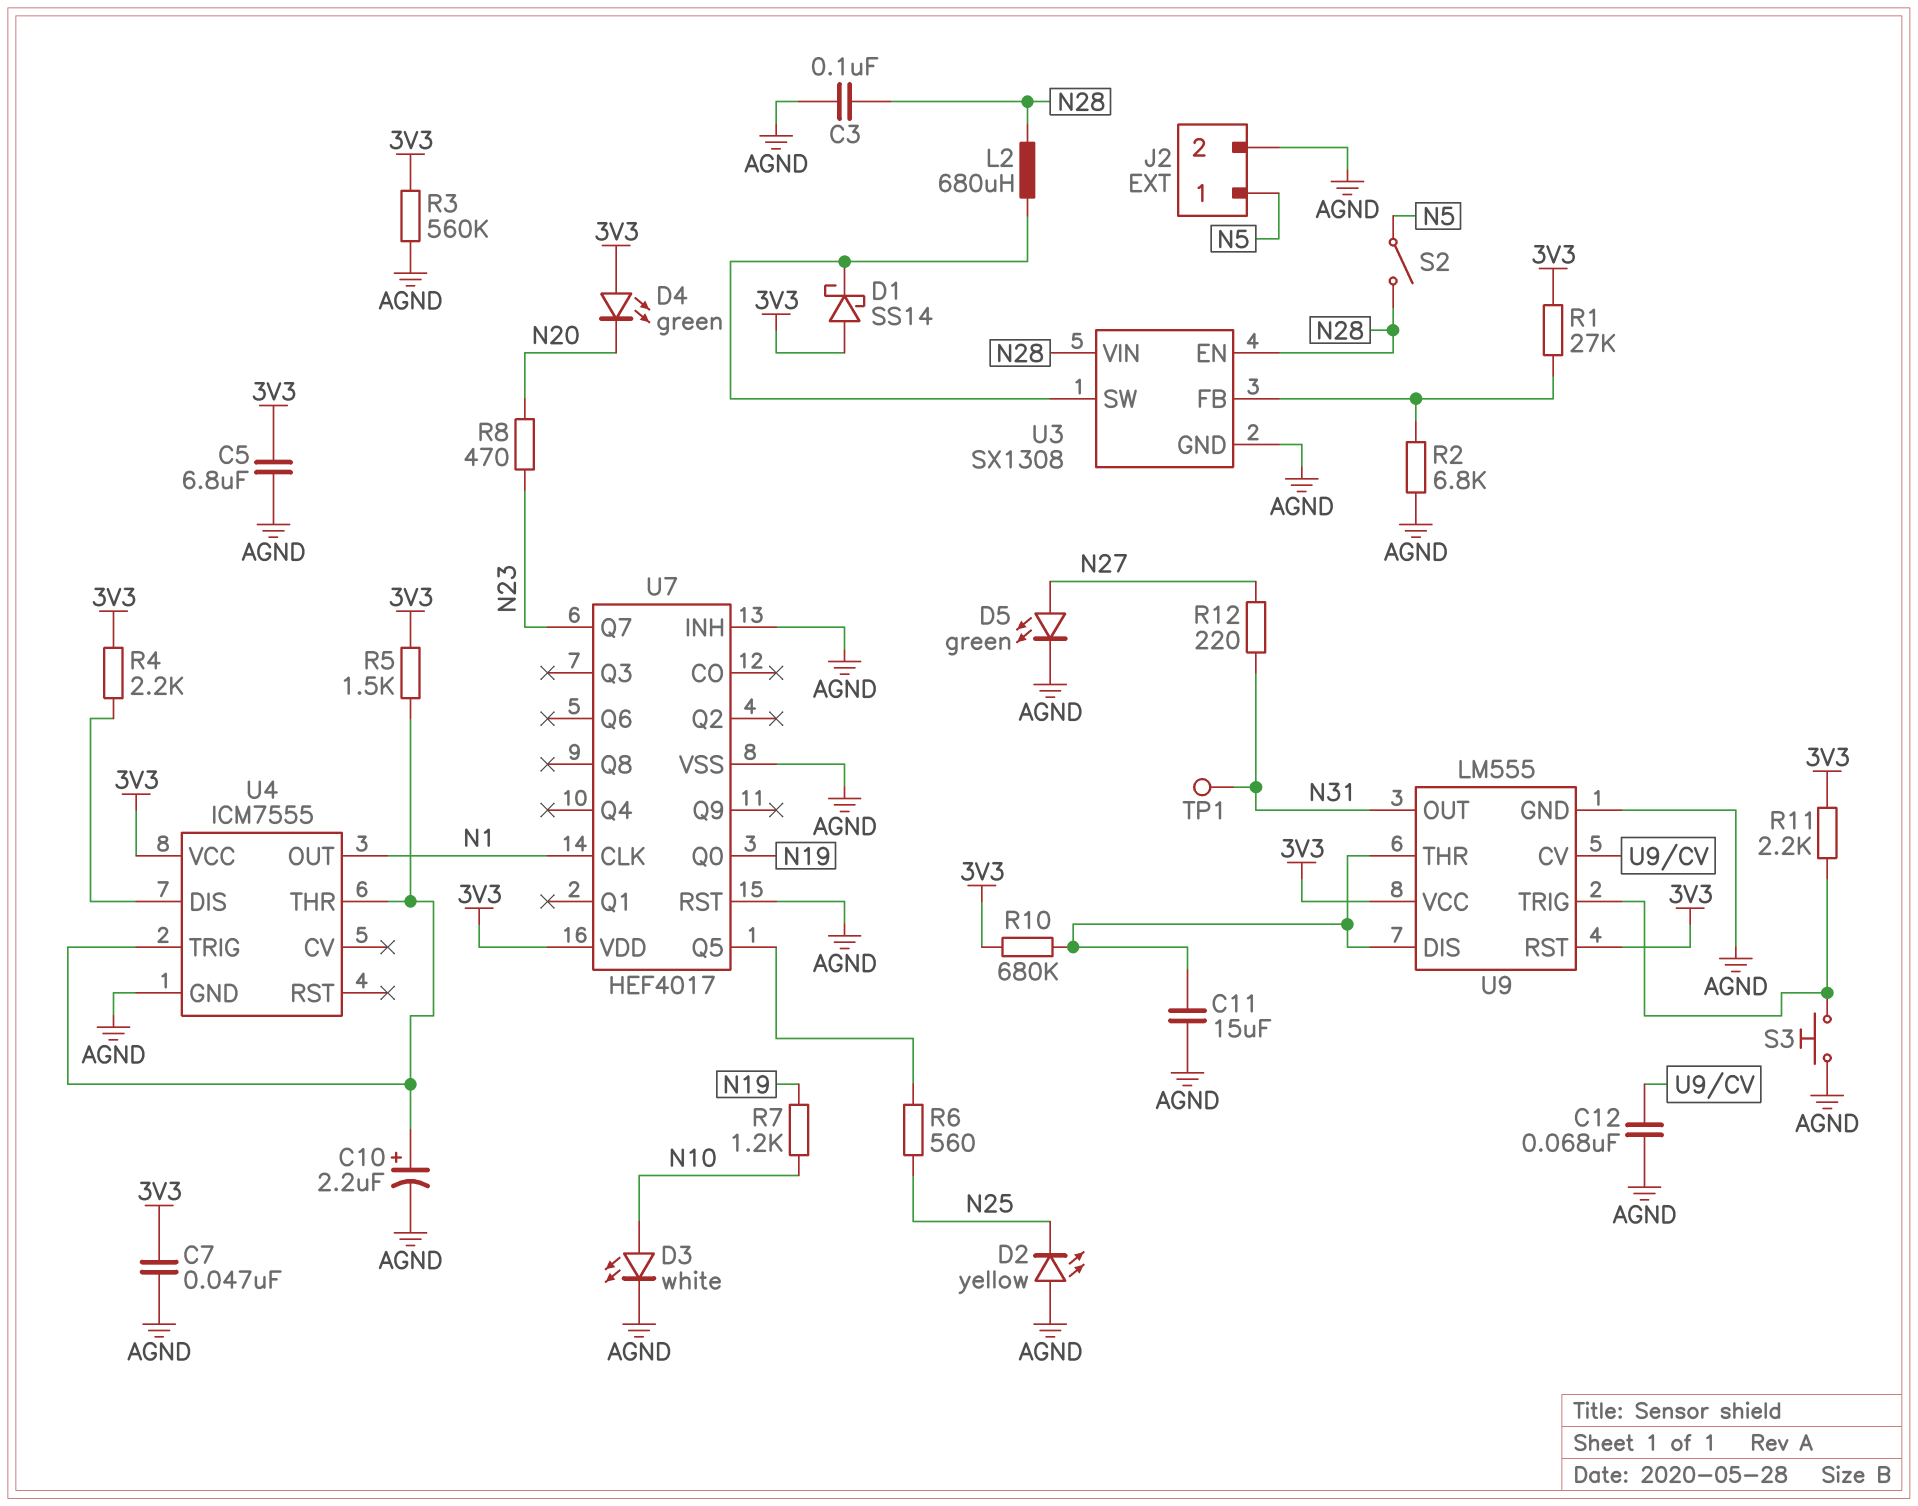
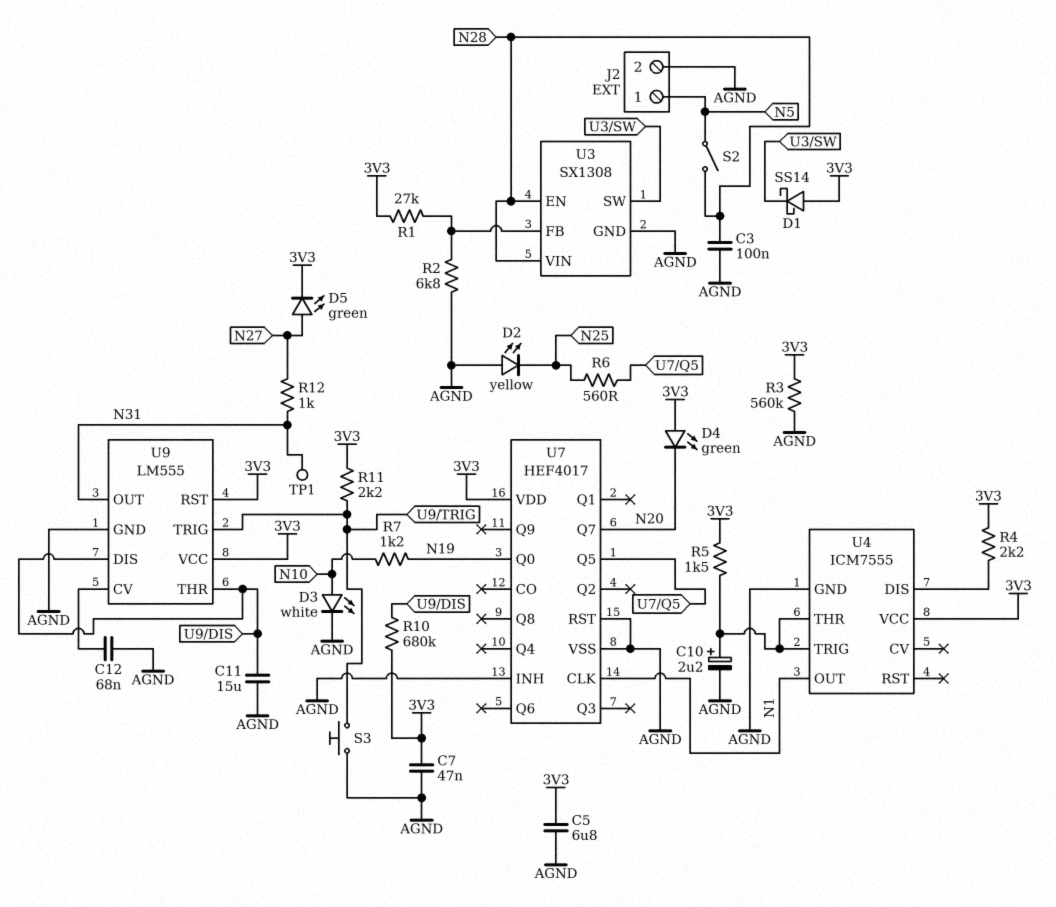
D5: LED green (A N27, K AGND) -> LED green (A N27, K 3V3)
L2: 680uH (N28, U3/SW) -> none
R8: 470 (N20, N23) -> none
R12: 220 (N27, N31) -> 1k (N27, N31)
U7 pin Q7: N23 -> N20

